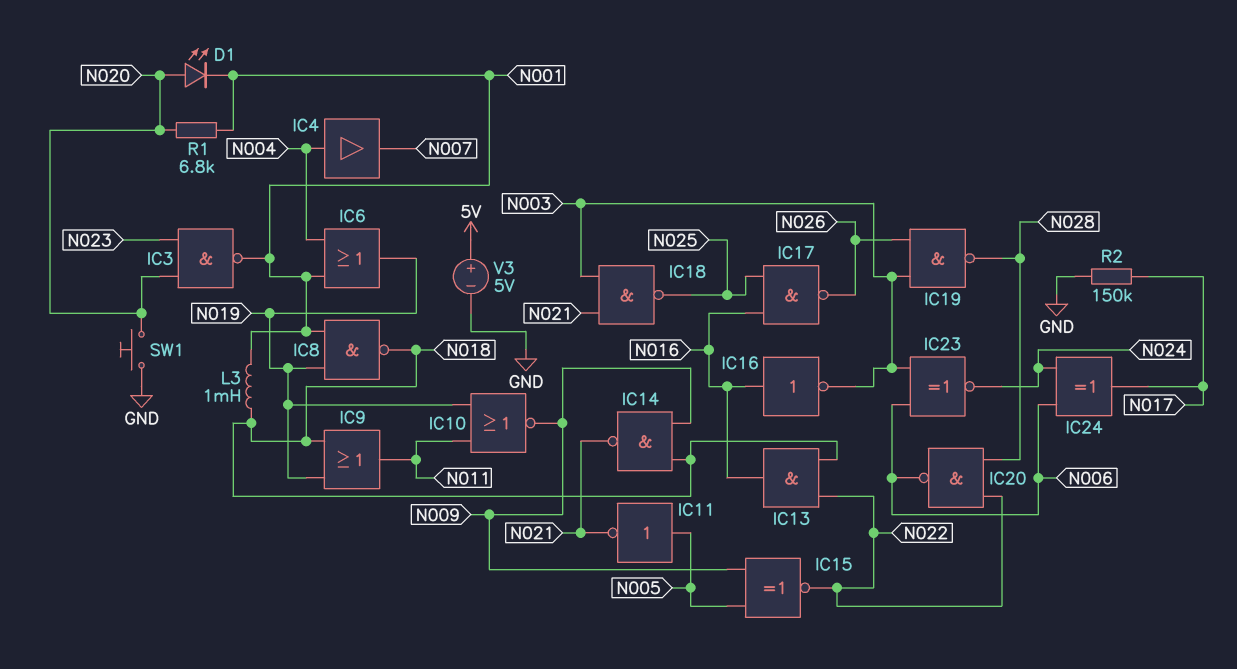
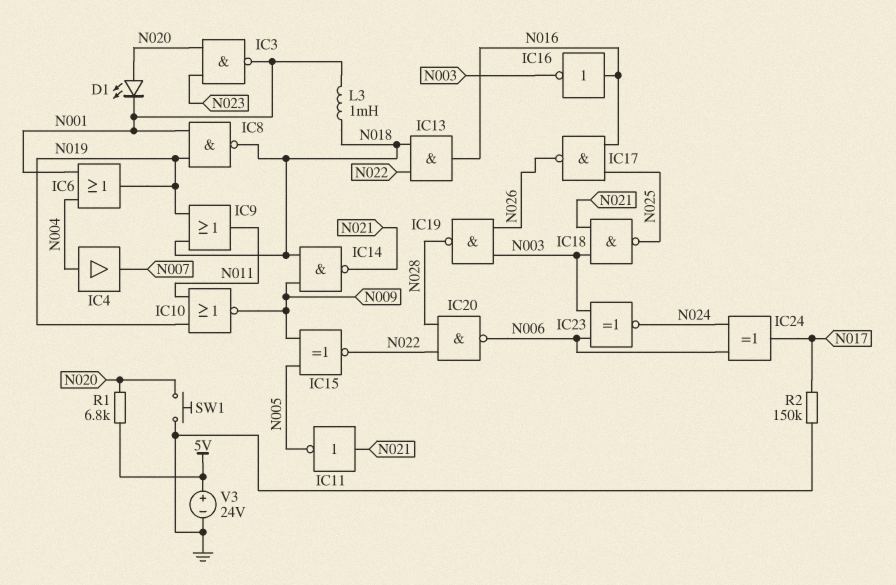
IC11: NOT (in N005, out N021) -> NOT (in N021, out N005)
R1: 6.8k (N001, N020) -> 6.8k (5V, N020)
V3: 5V (plus 5V, minus GND) -> 24V (plus 5V, minus GND)

